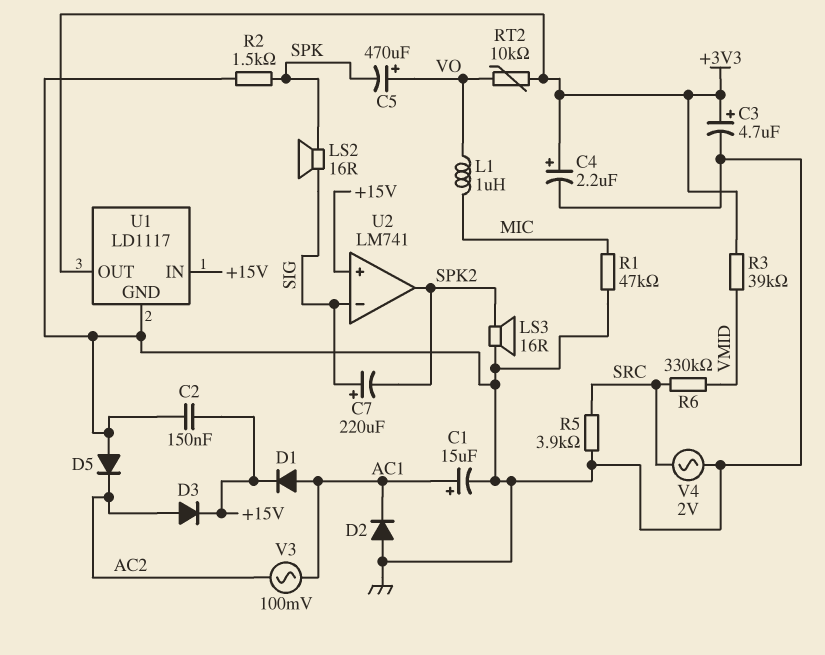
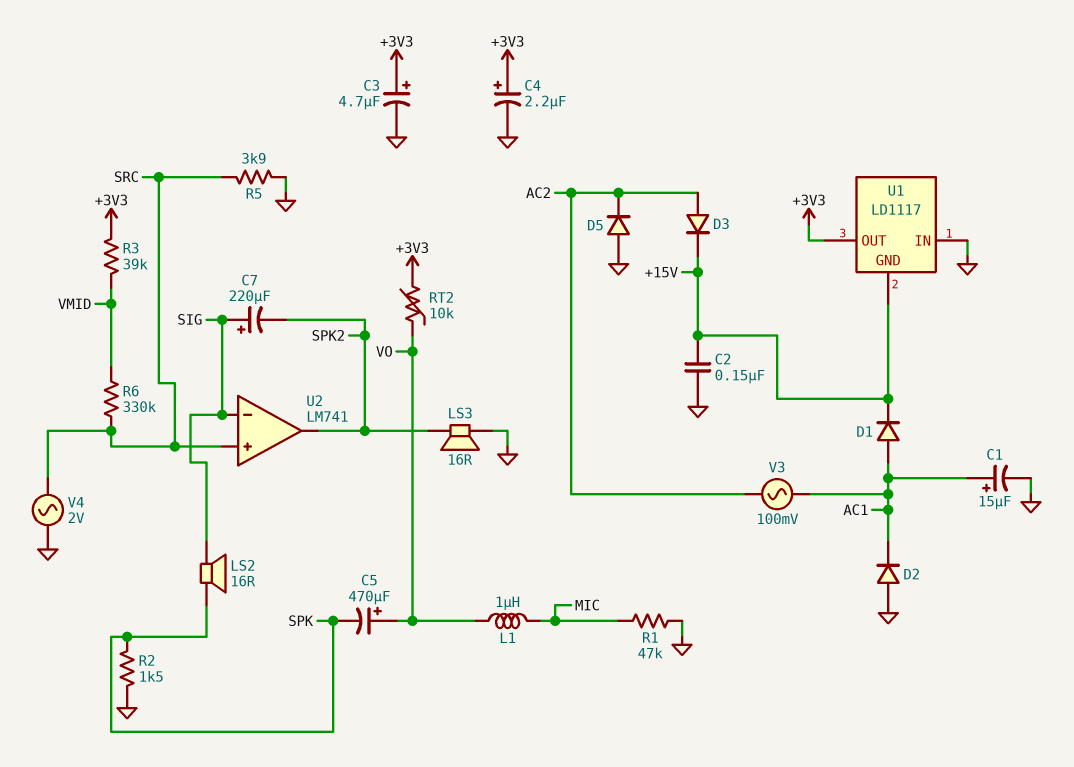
U1 pin GND: GND -> +15V
U1 pin IN: +15V -> GND
U2 pin in+: +15V -> SRC

